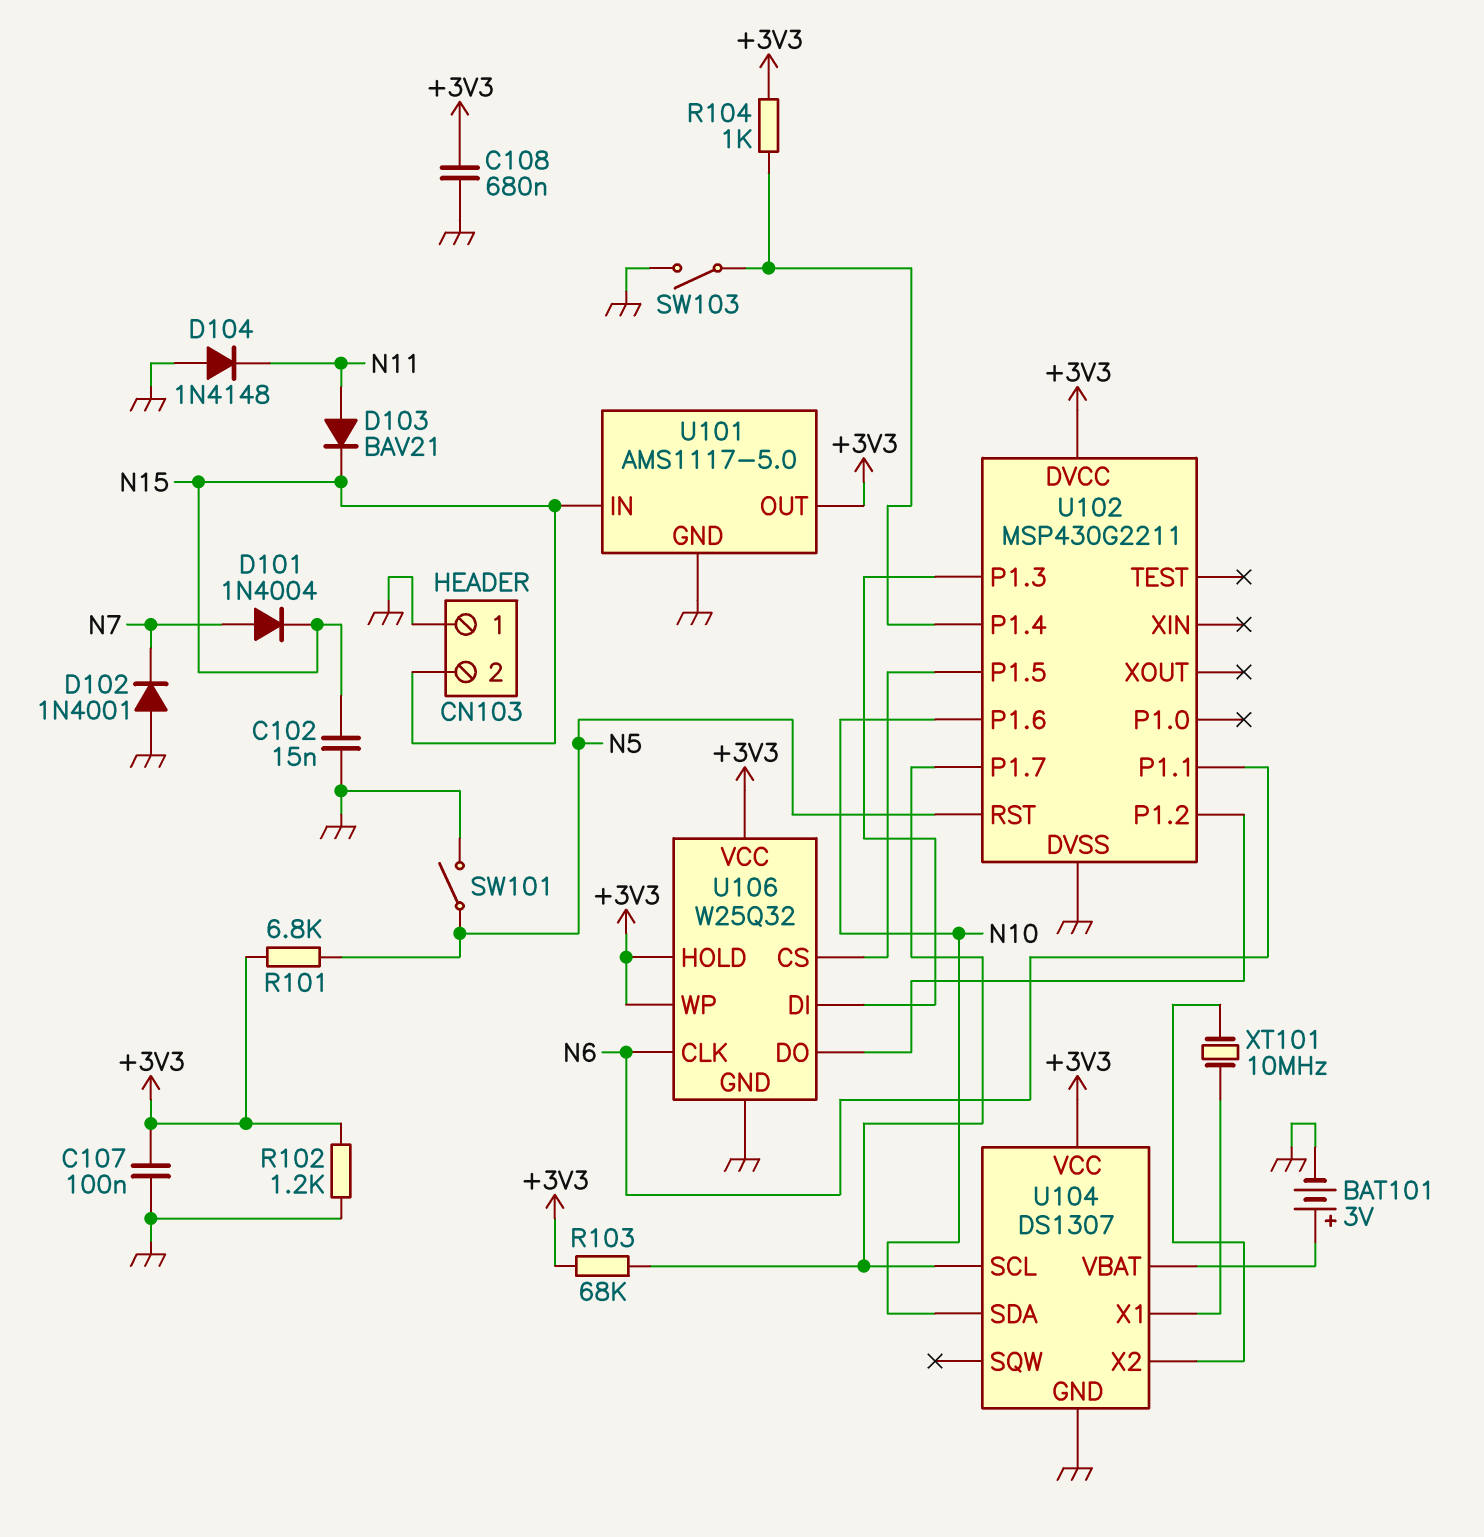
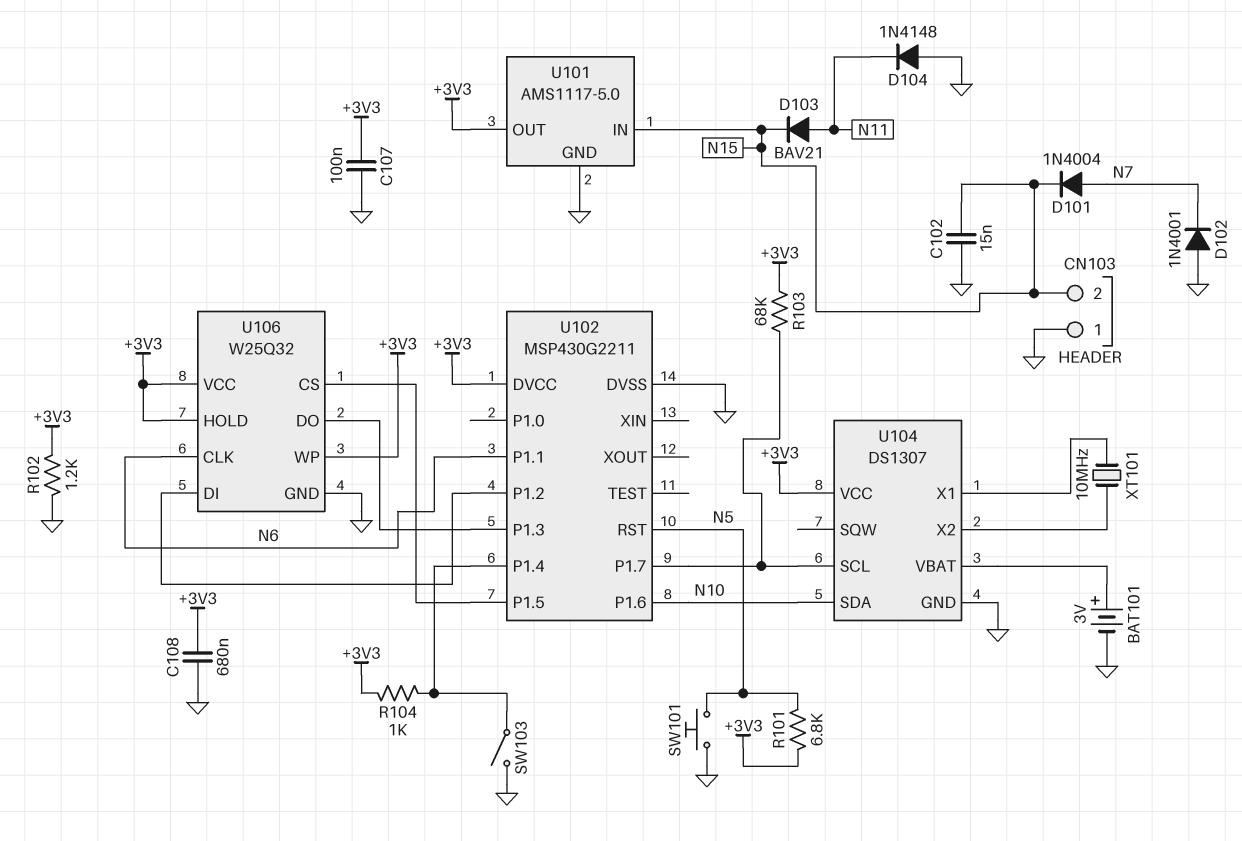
SW101: switch (GND, N5) -> button (GND, N5)
U106 pin DI: U102/P1.3 -> U102/P1.2
U106 pin DO: U102/P1.2 -> U102/P1.3

